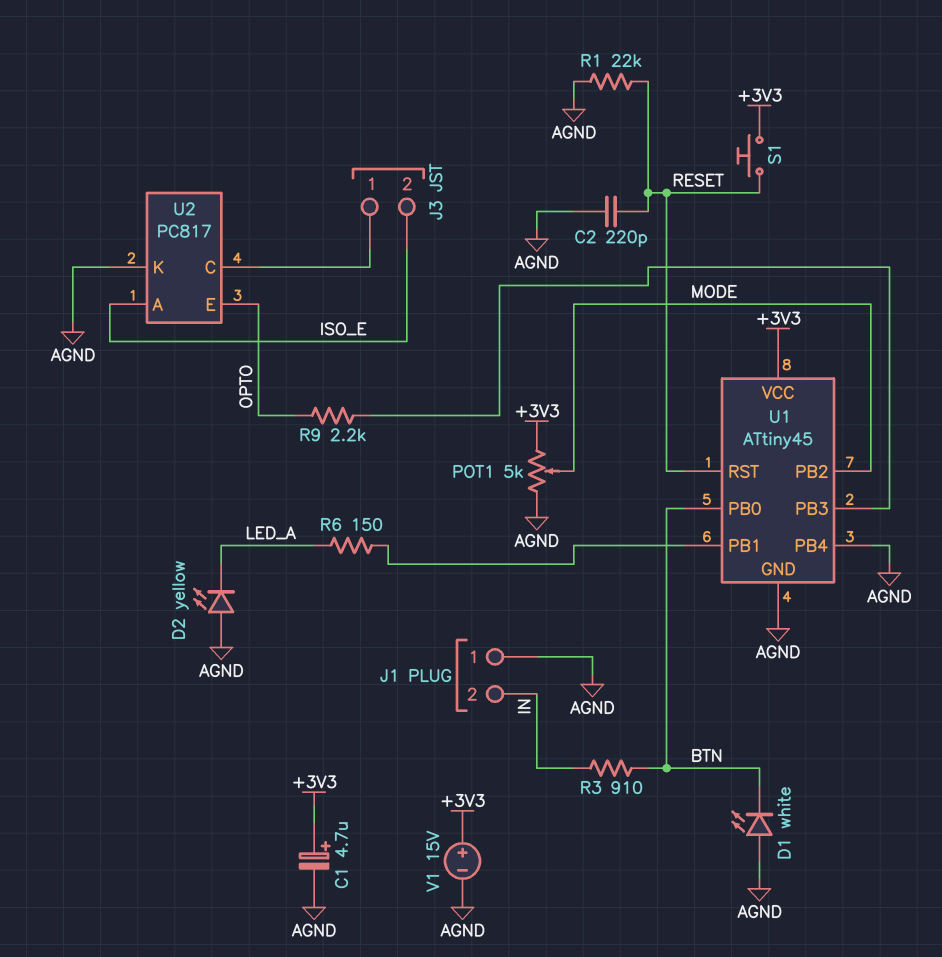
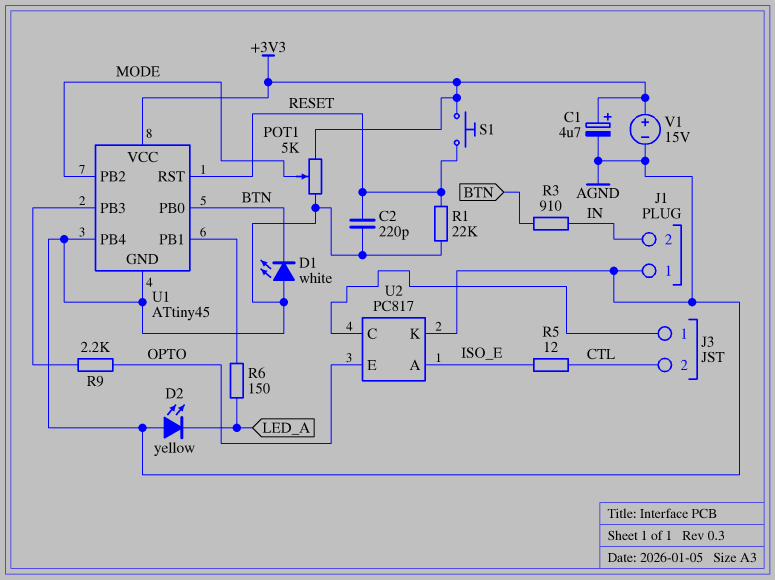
J3 pin 2: ISO_E -> CTL
R5: none -> 12 (CTL, ISO_E)

